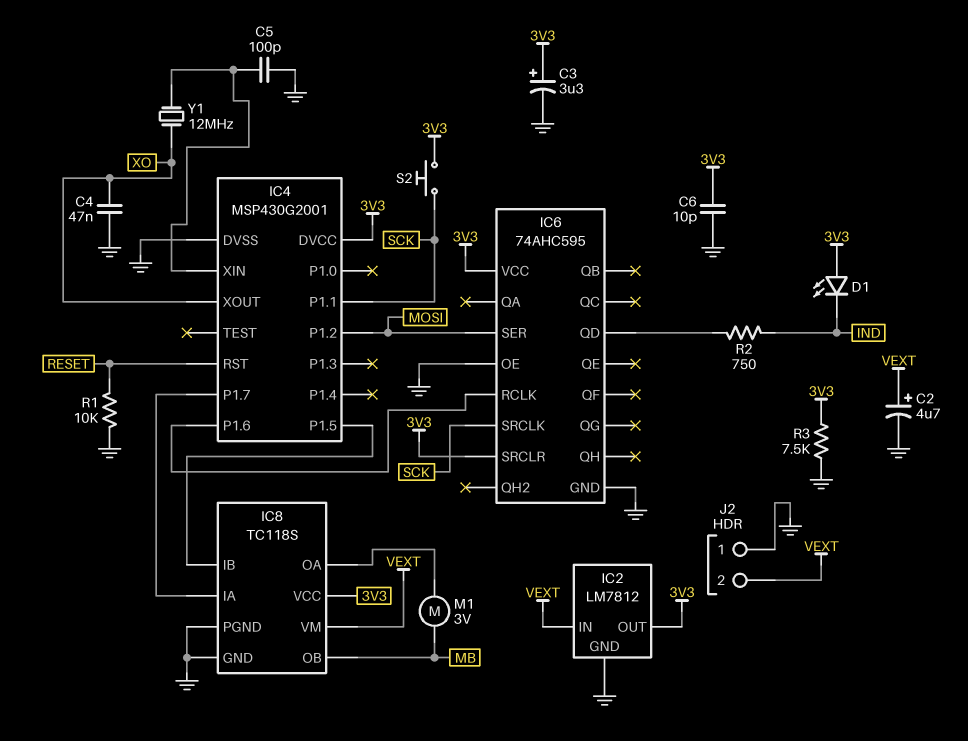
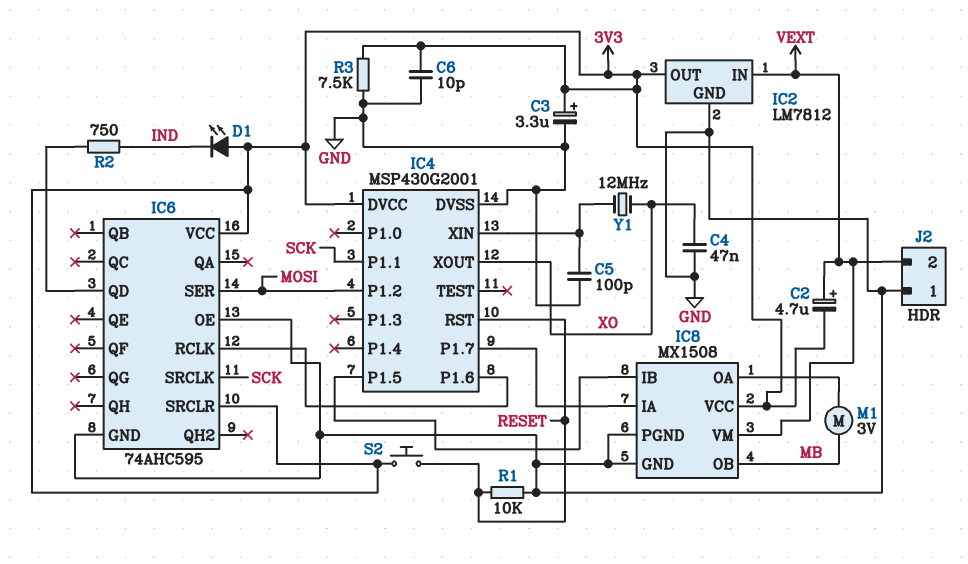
C2: 4.7uF (plus VEXT, minus GND) -> 4.7uF (plus VEXT, minus 3V3)
IC8: TC118S -> MX1508
S2: button (3V3, SCK) -> button (3V3, RESET)

